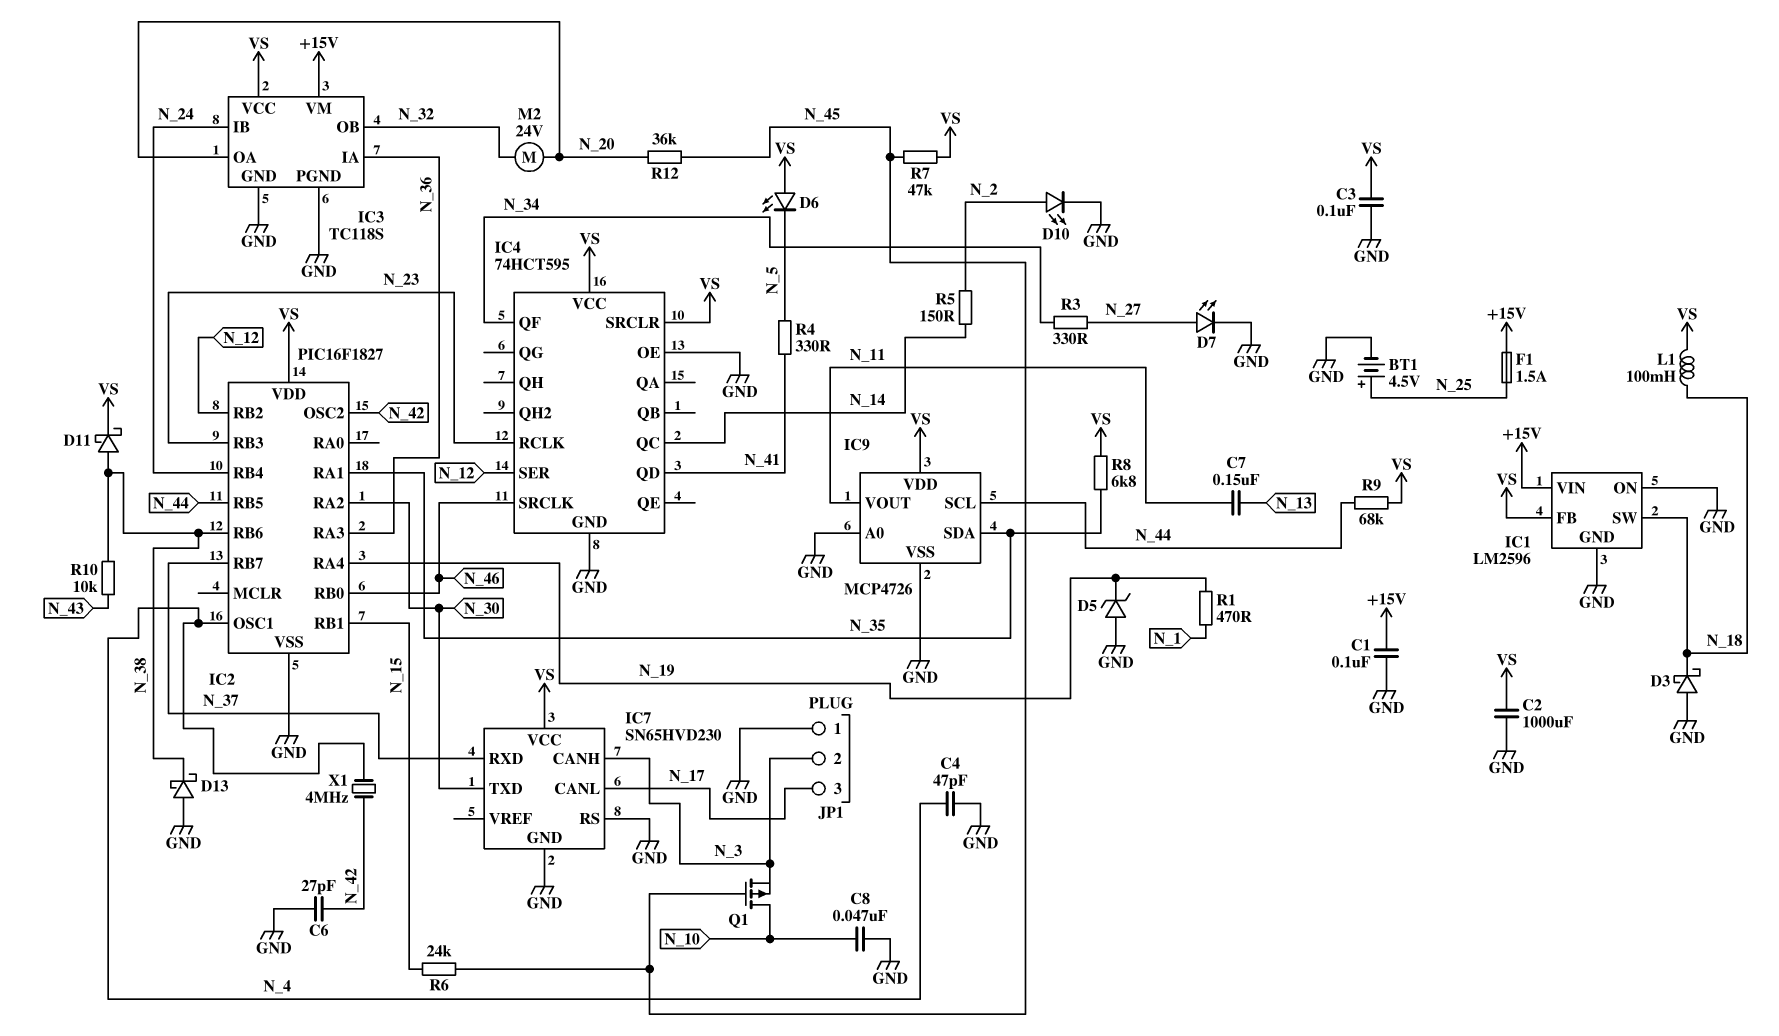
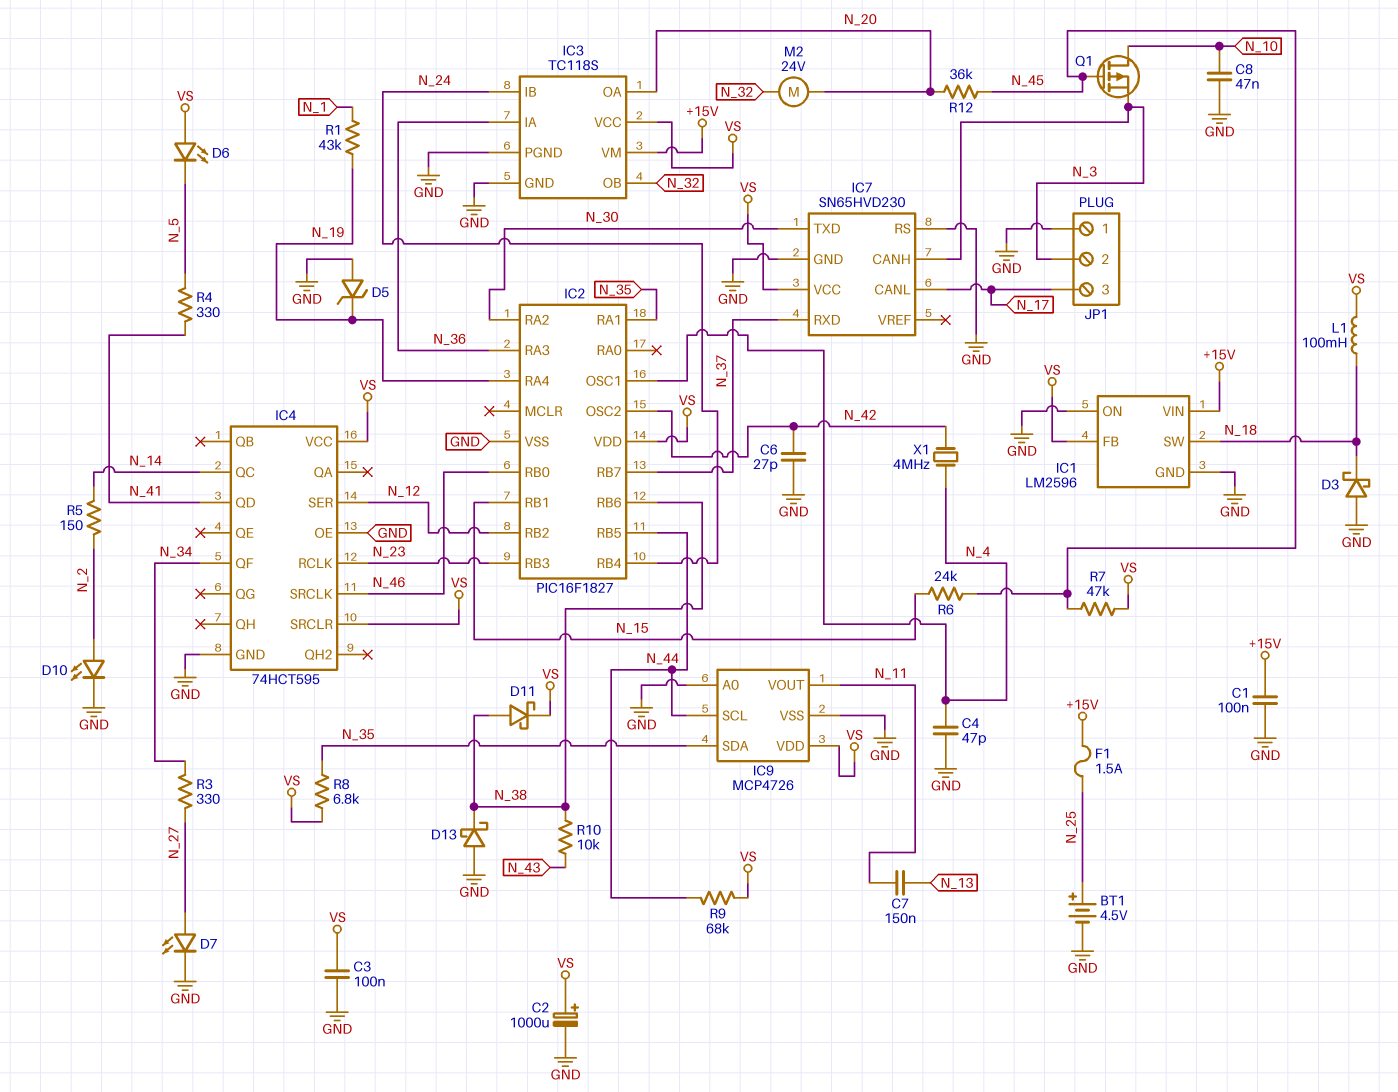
C2: 1000uF (GND, VS) -> 1000uF (plus VS, minus GND)
R1: 470 (N_1, N_19) -> 43k (N_1, N_19)

